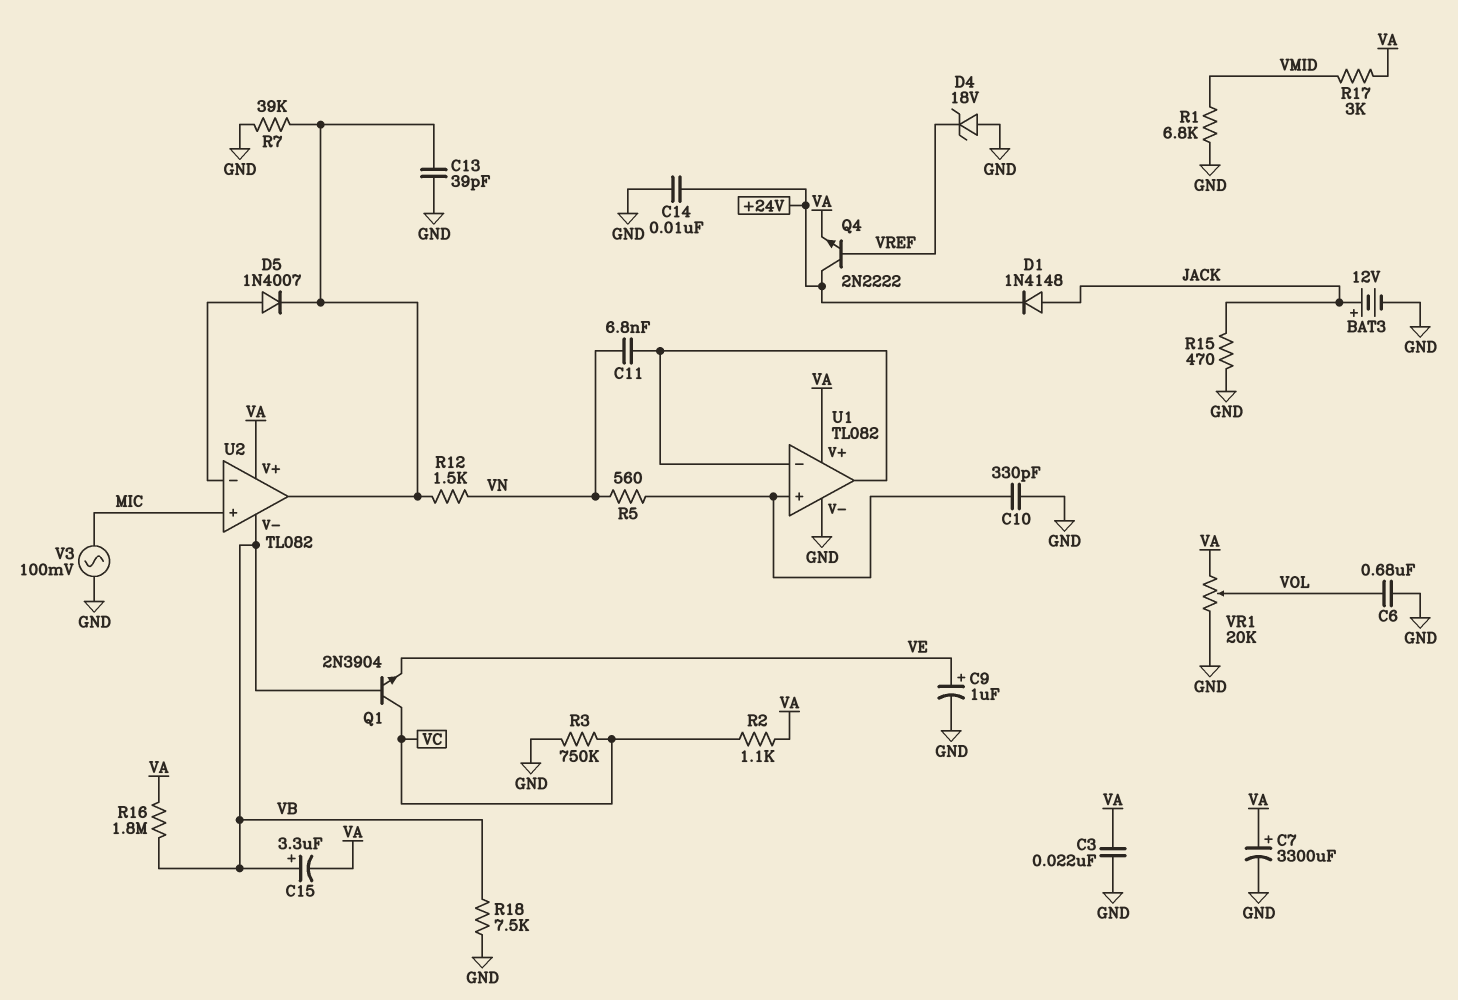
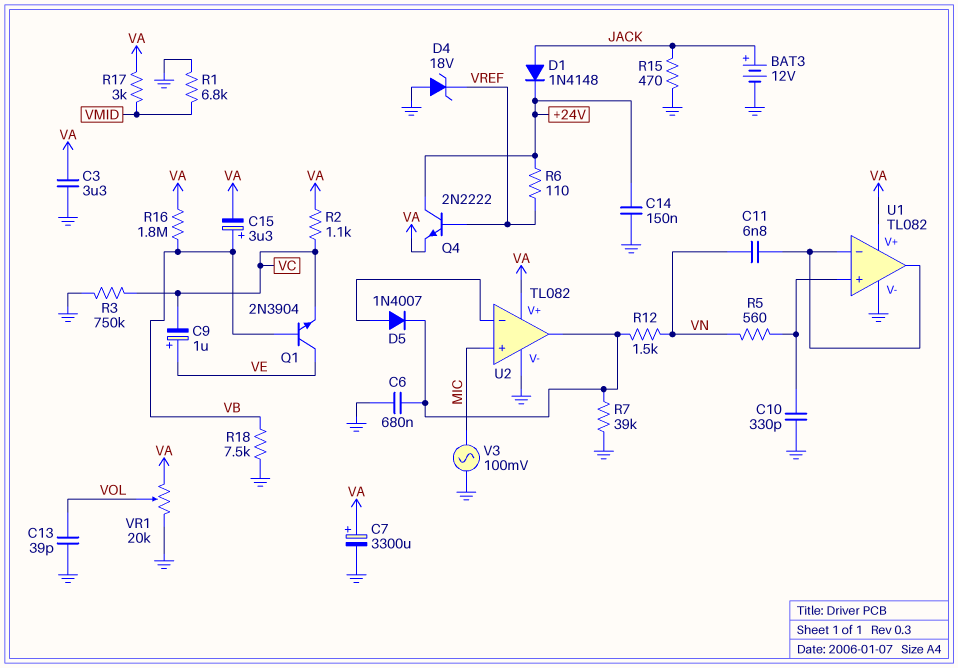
C3: 22nF (GND, VA) -> 3.3uF (GND, VA)
C6: 680nF (GND, VOL) -> 680nF (GND, U2/out)
C9: 1uF (plus VE, minus GND) -> 1uF (plus VE, minus VC)
C13: 39pF (GND, U2/out) -> 39pF (GND, VOL)
C14: 10nF (+24V, GND) -> 150nF (+24V, GND)
Q1: NPN 2N3904 (B VB, C VC, E VE) -> NPN 2N3904 (B VB, C VE, E VC)
R6: none -> 110 (+24V, VREF)
U2 pin V-: VB -> GND

